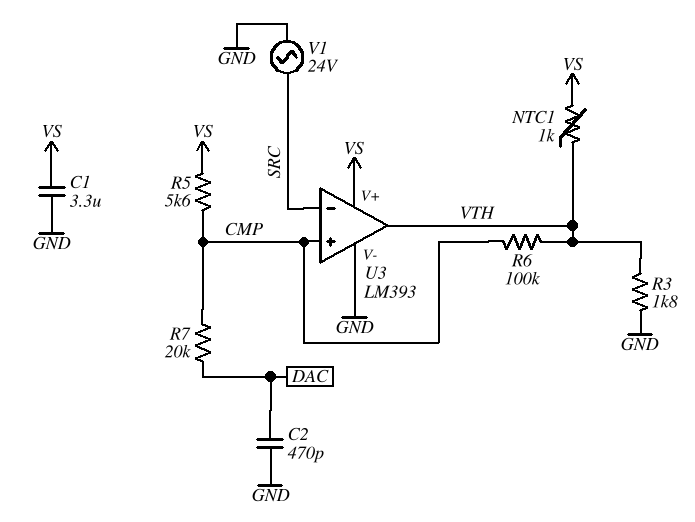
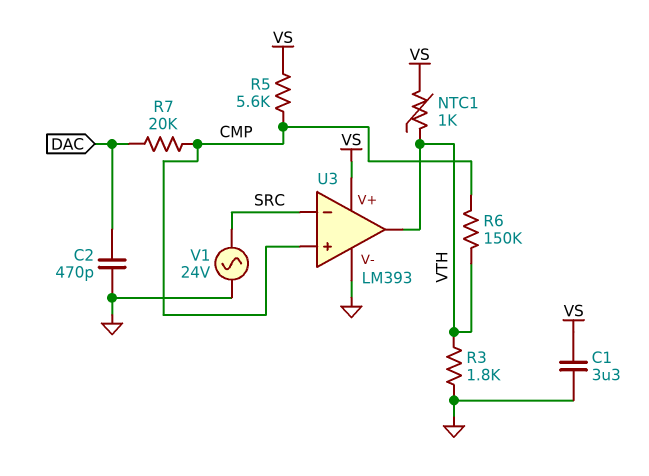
R6: 100k (CMP, VTH) -> 150k (CMP, VTH)

